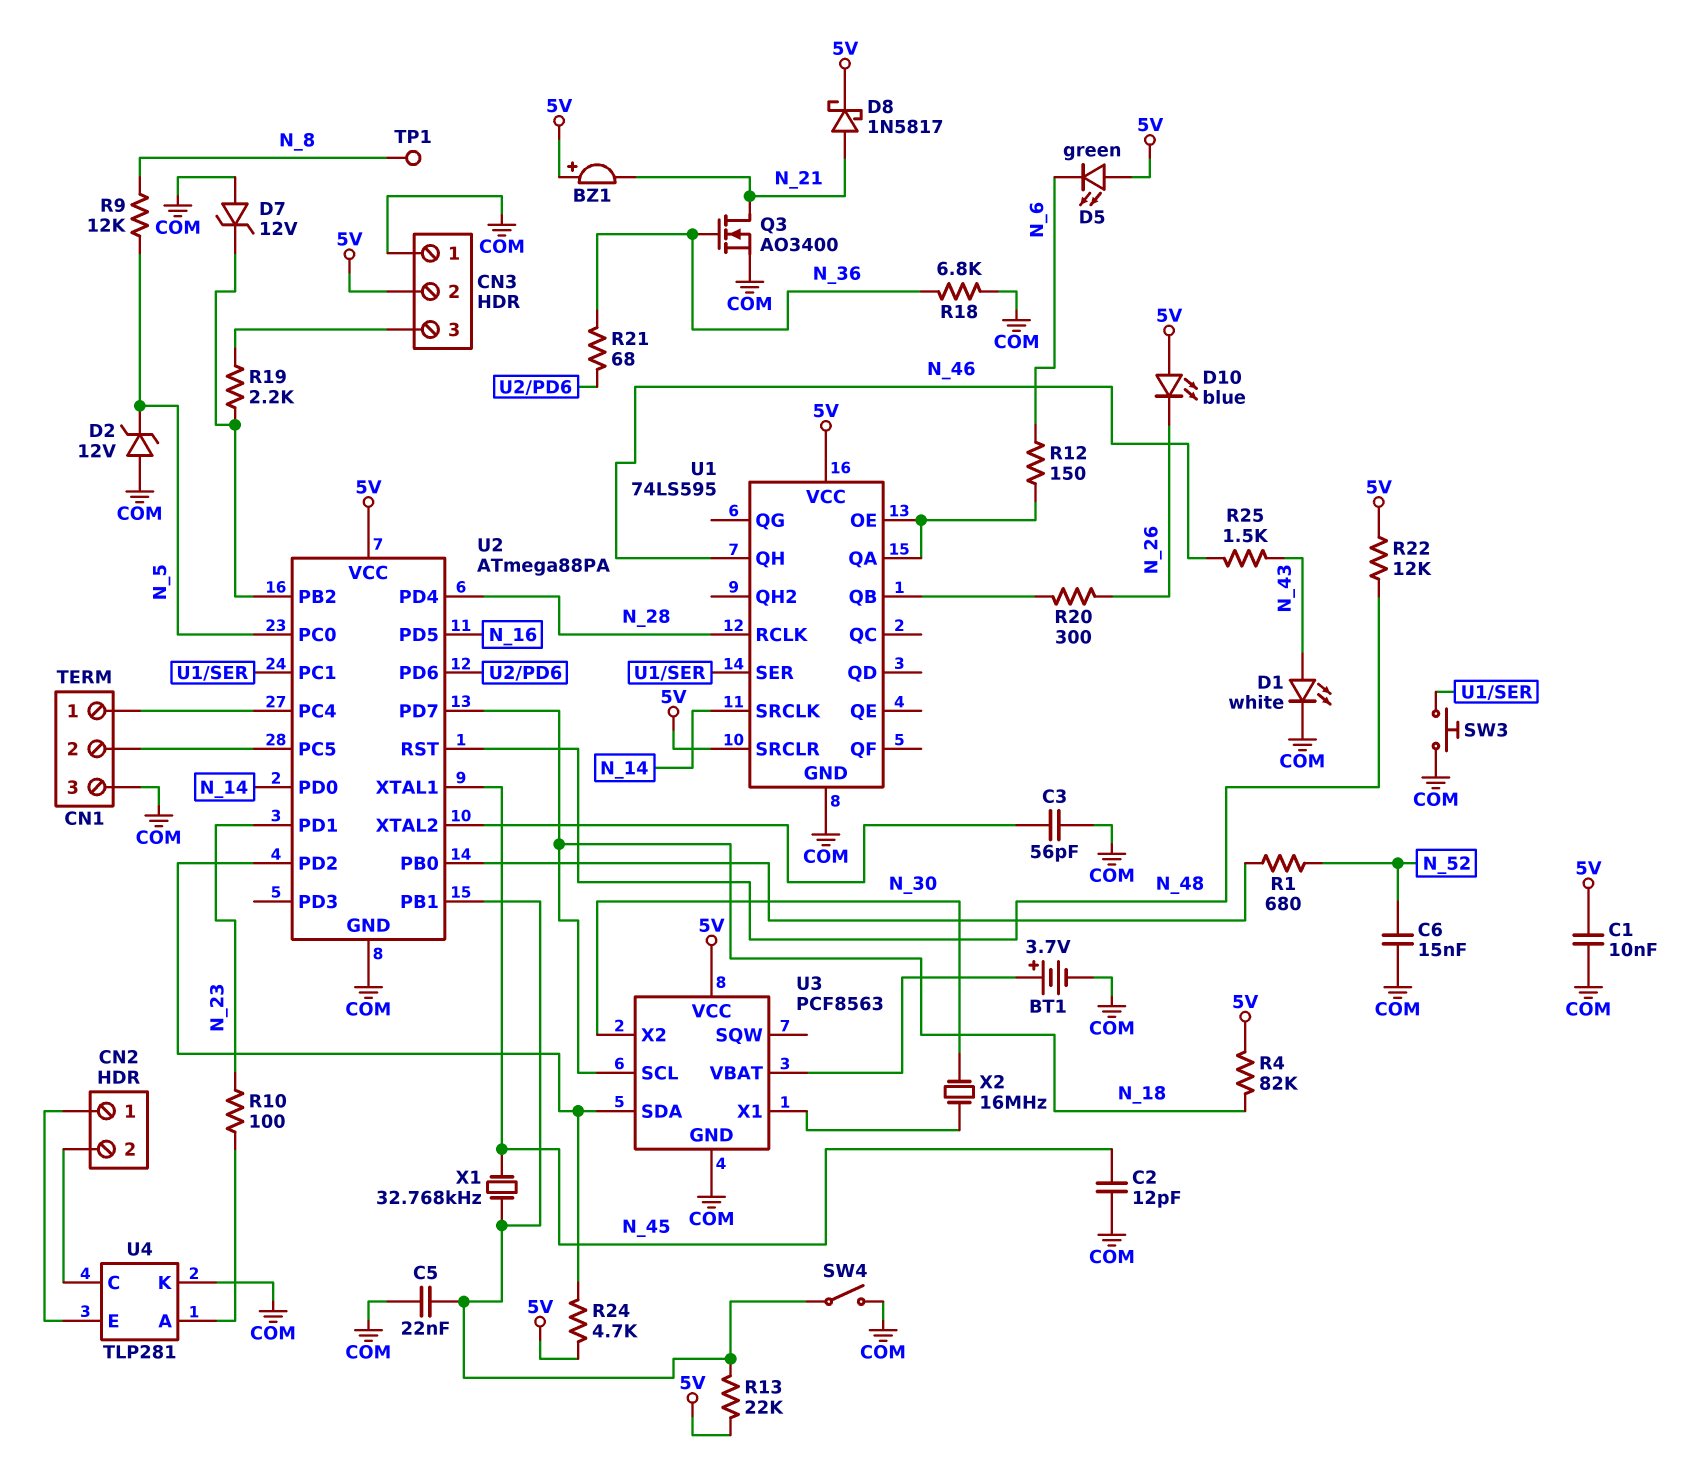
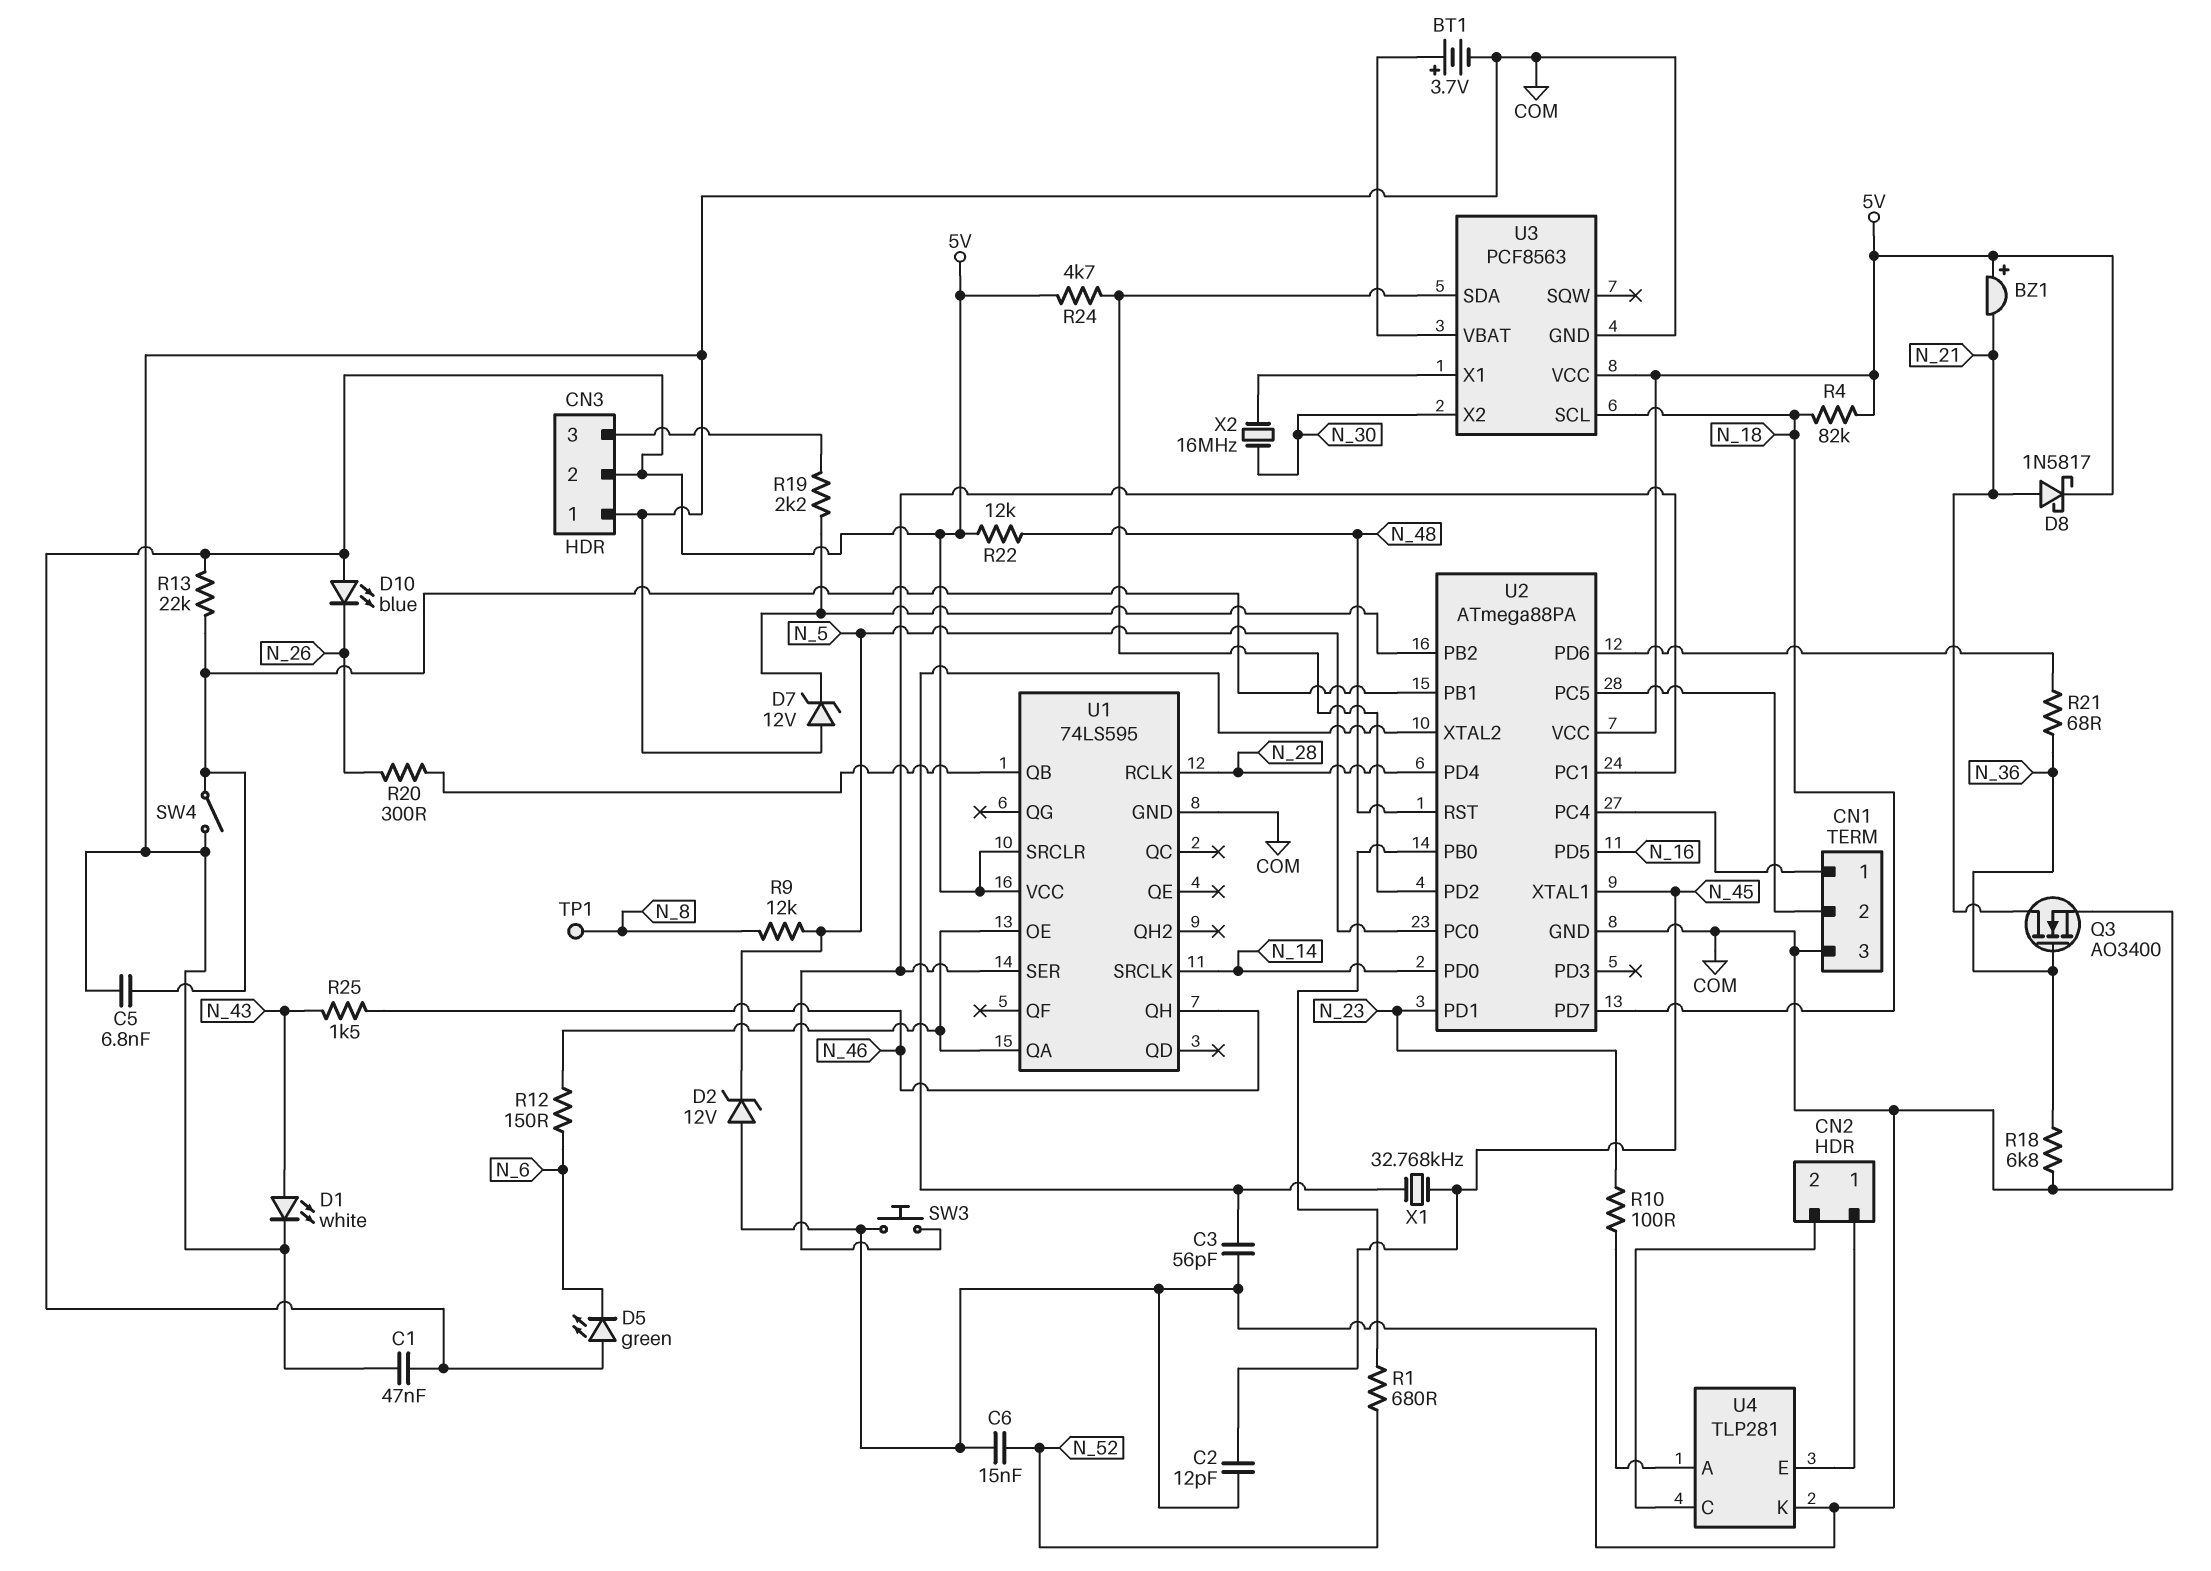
C1: 10nF (5V, COM) -> 47nF (5V, COM)
C5: 22nF (COM, U2/PB1) -> 6.8nF (COM, U2/PB1)
X1: 32.768kHz (N_45, U2/PB1) -> 32.768kHz (N_45, U2/XTAL2)

